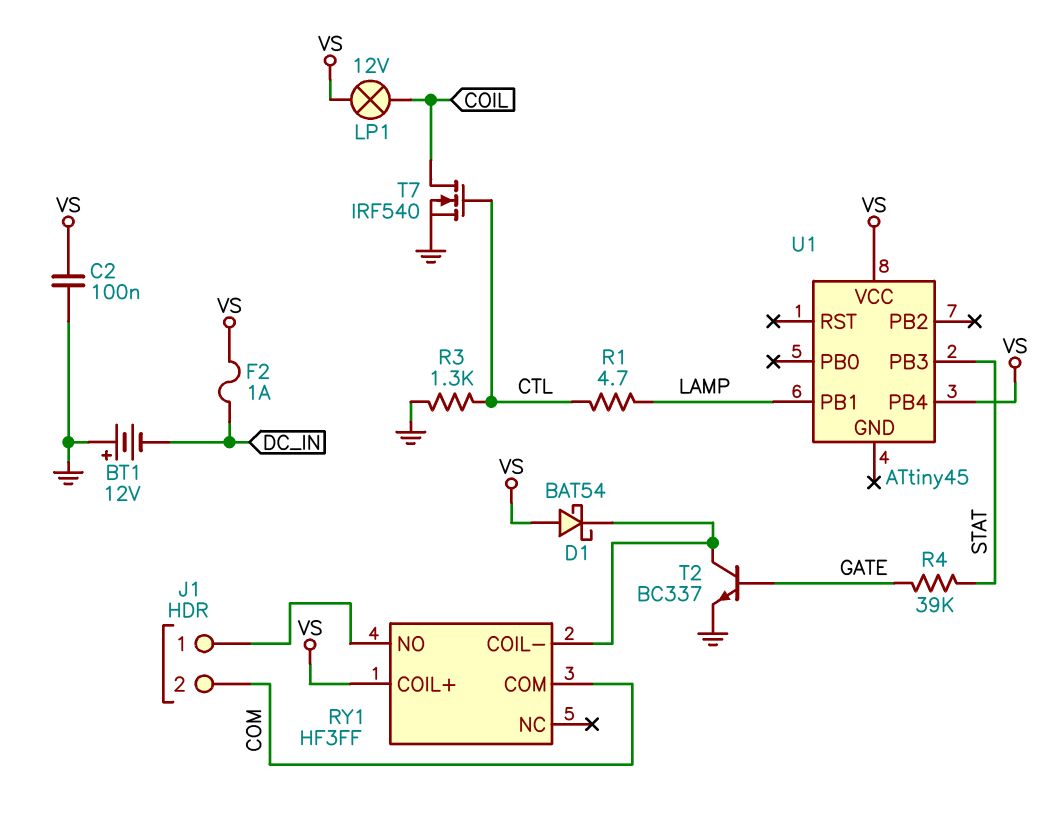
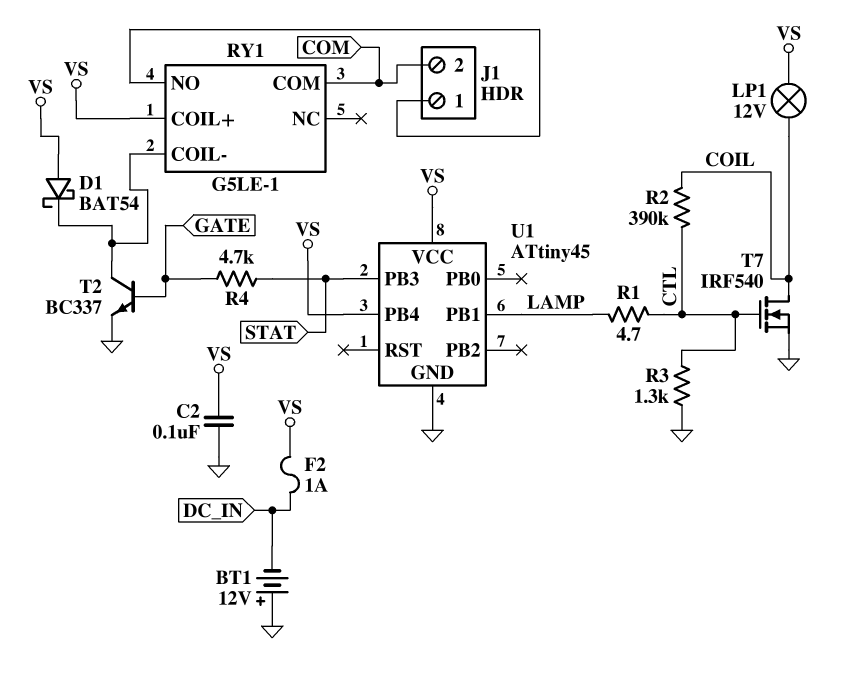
R2: none -> 390k (COIL, CTL)
R4: 39k (GATE, STAT) -> 4.7k (GATE, STAT)
RY1: HF3FF -> G5LE-1
U1 pin GND: none -> GND

